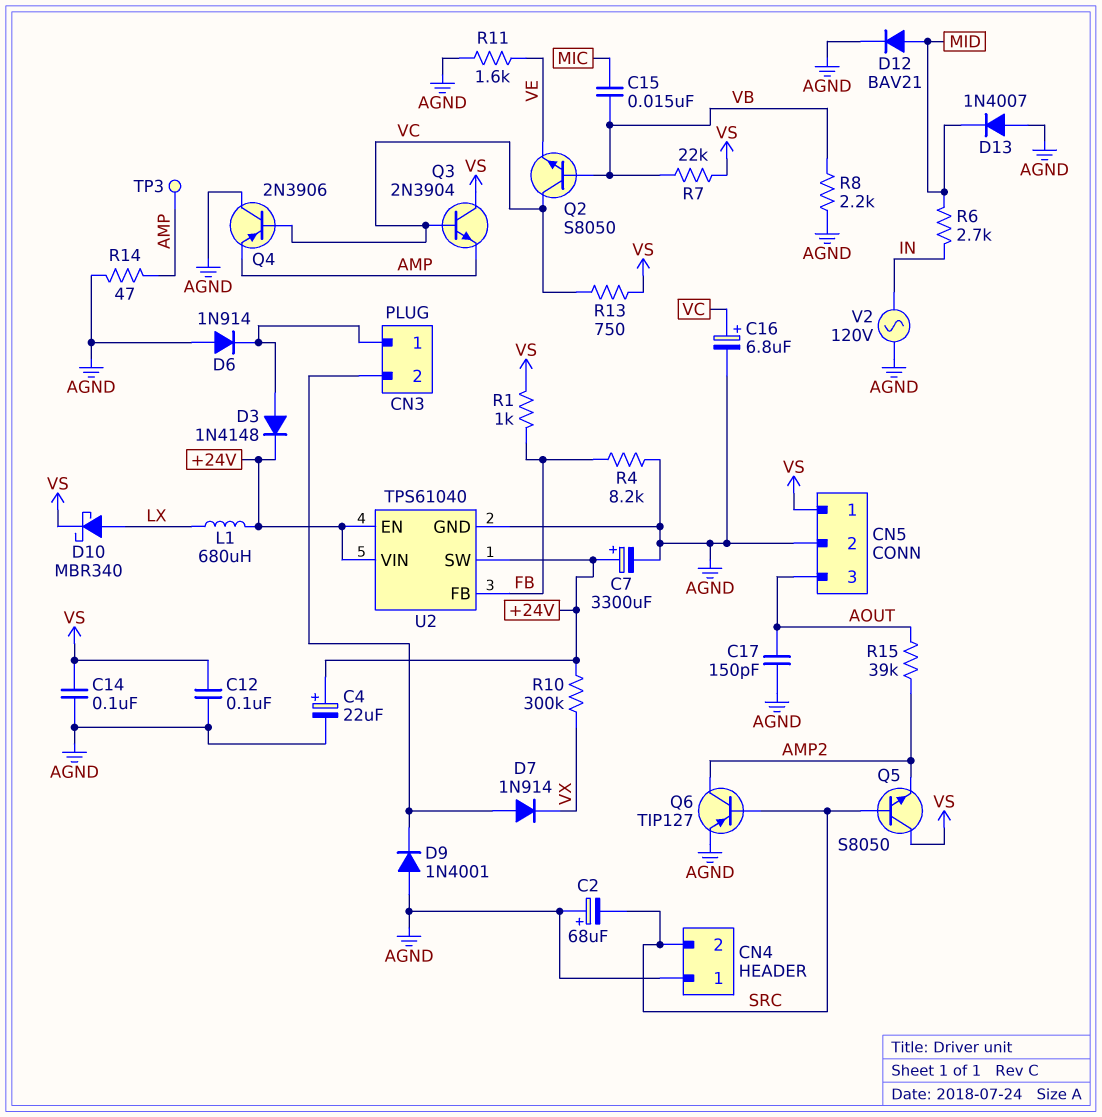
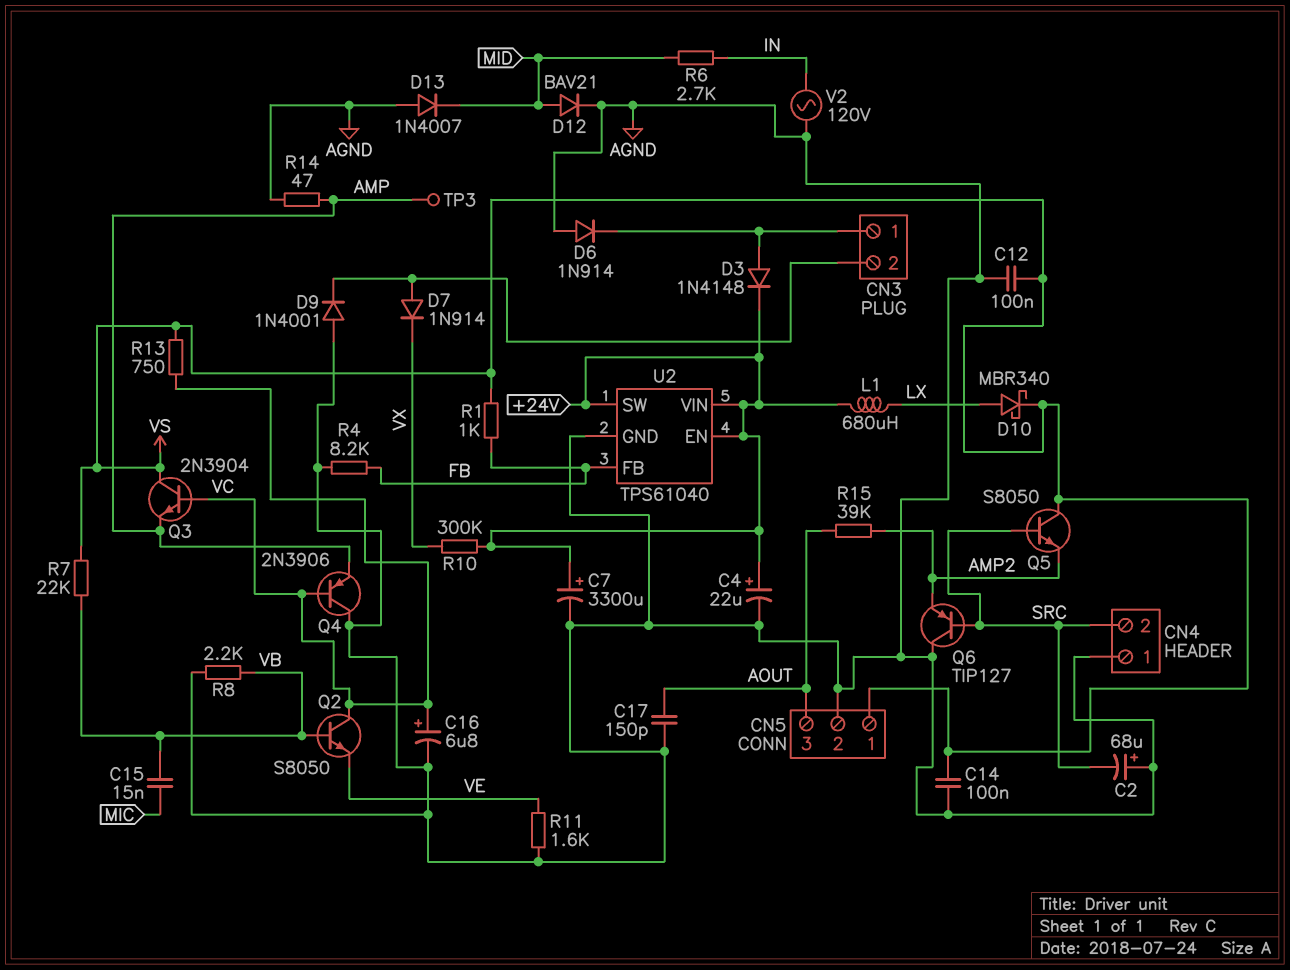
Q6: PNP TIP127 (B SRC, C AMP2, E AGND) -> PNP TIP127 (B SRC, C AGND, E AMP2)

